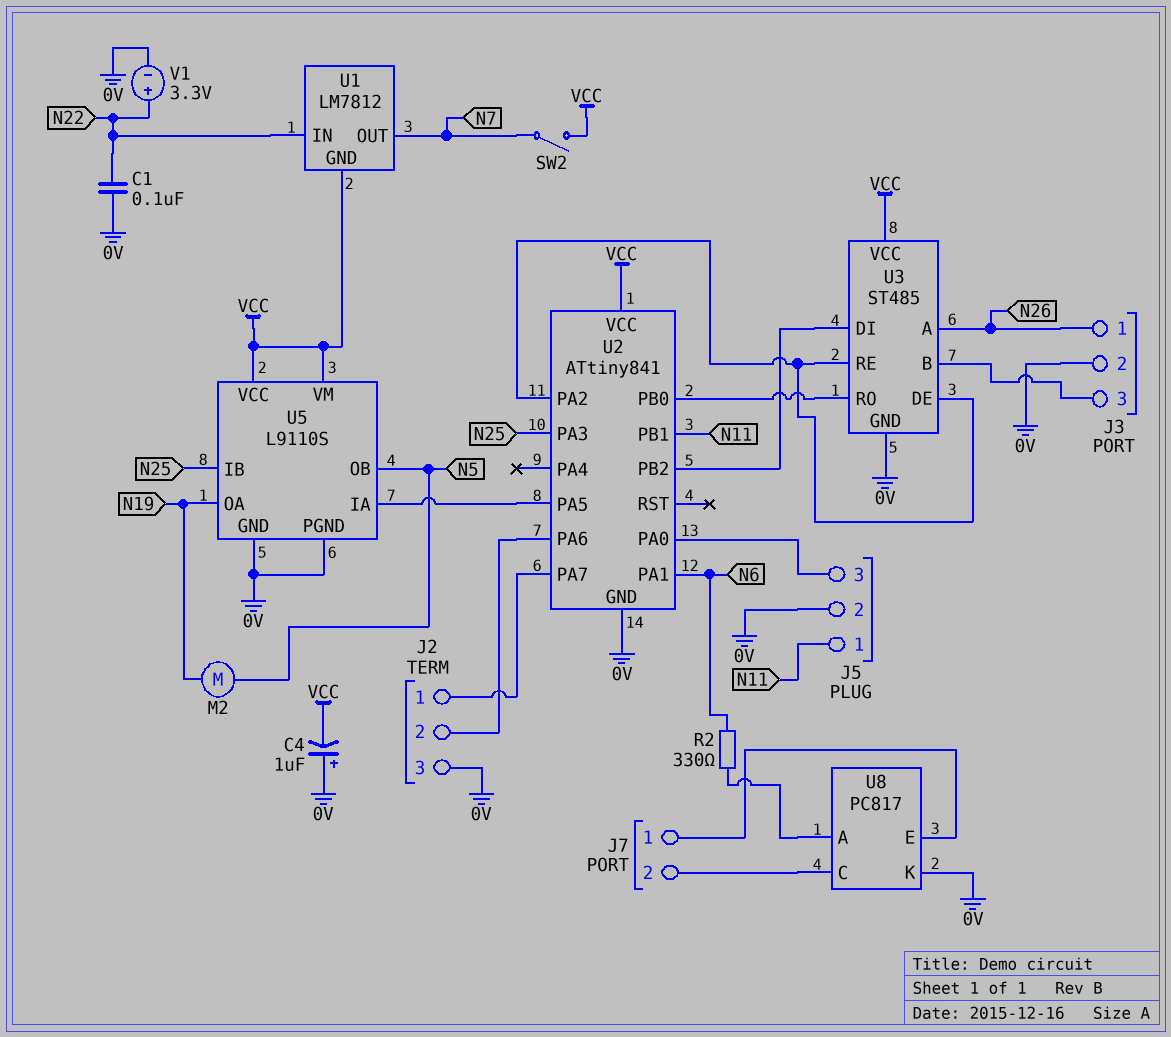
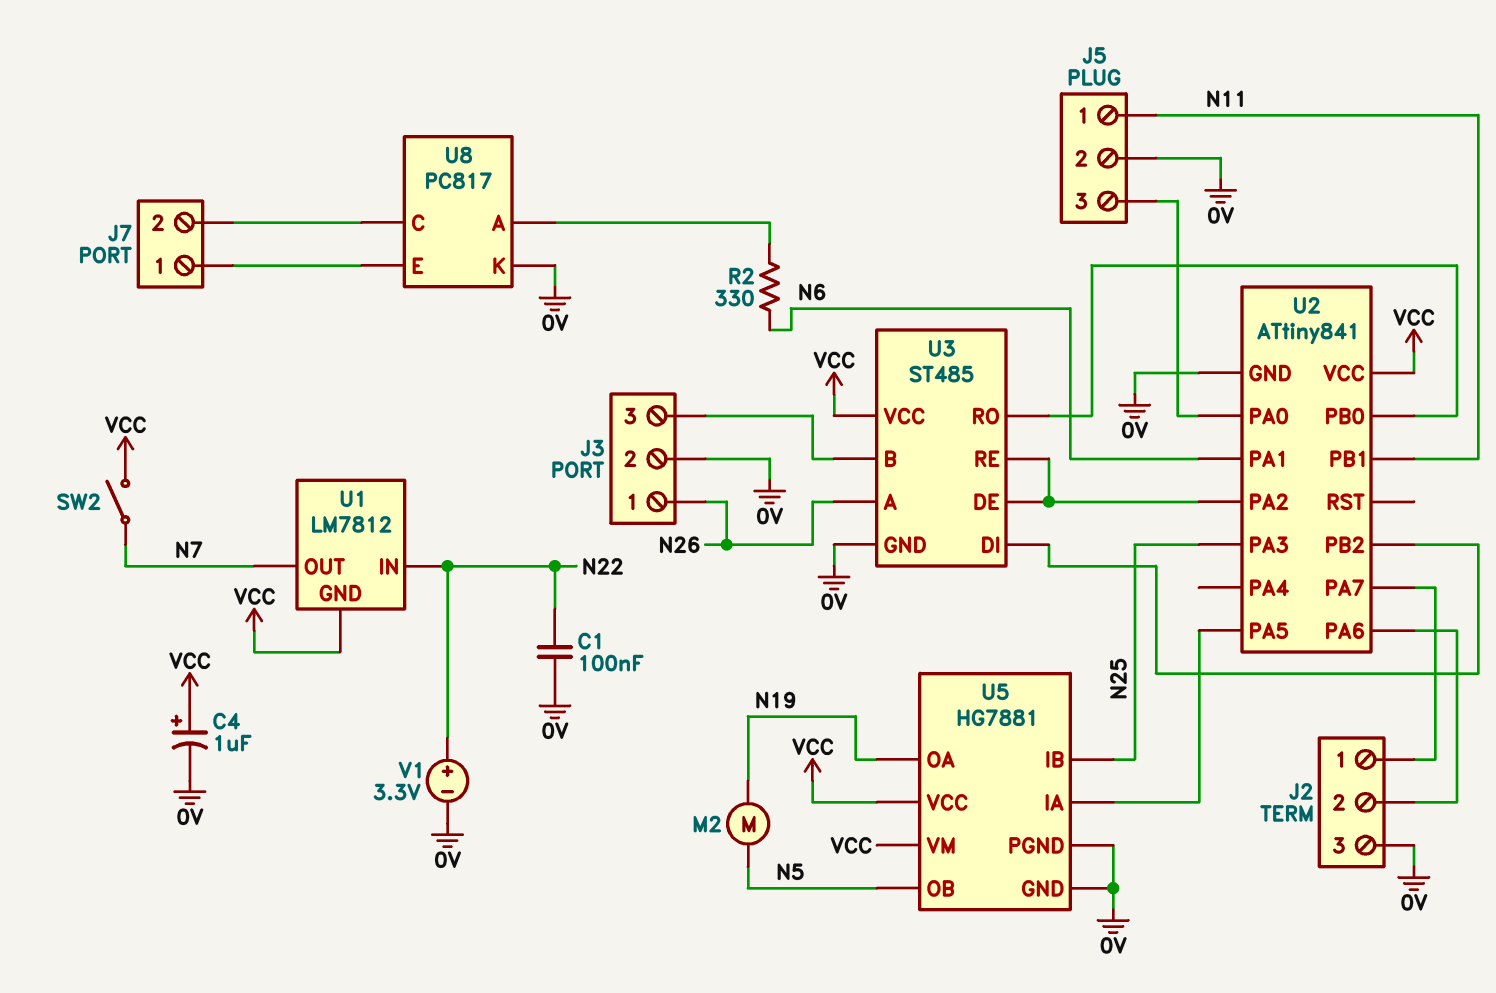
C4: 1uF (plus 0V, minus VCC) -> 1uF (plus VCC, minus 0V)
U5: L9110S -> HG7881

